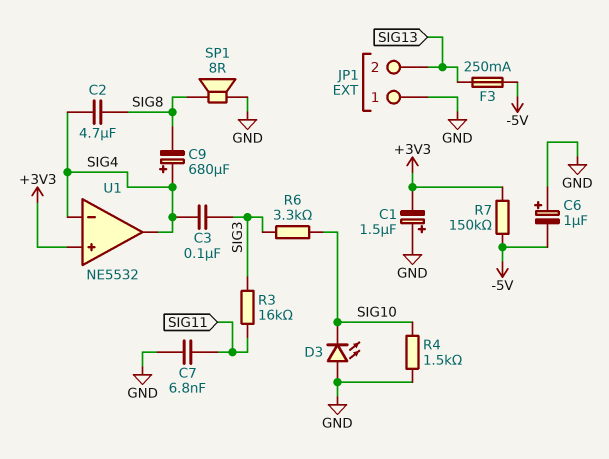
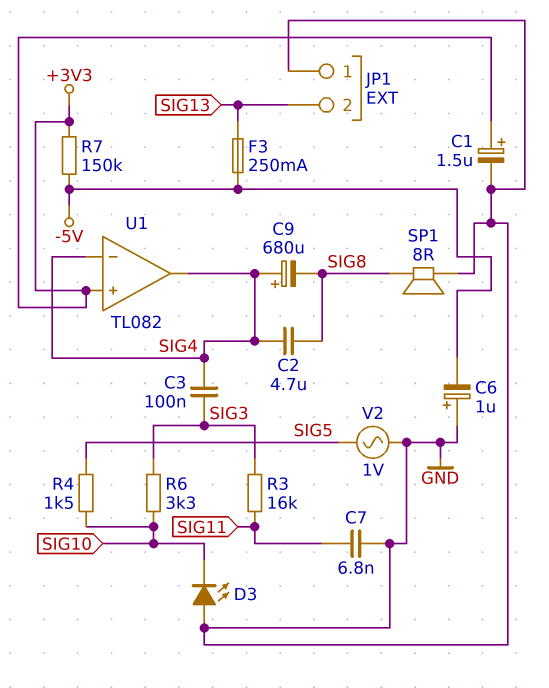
C1: 1.5uF (plus GND, minus +3V3) -> 1.5uF (plus +3V3, minus GND)
R4: 1.5k (GND, SIG10) -> 1.5k (SIG5, SIG10)
U1: NE5532 -> TL082
V2: none -> AC 1V (GND, SIG5)

